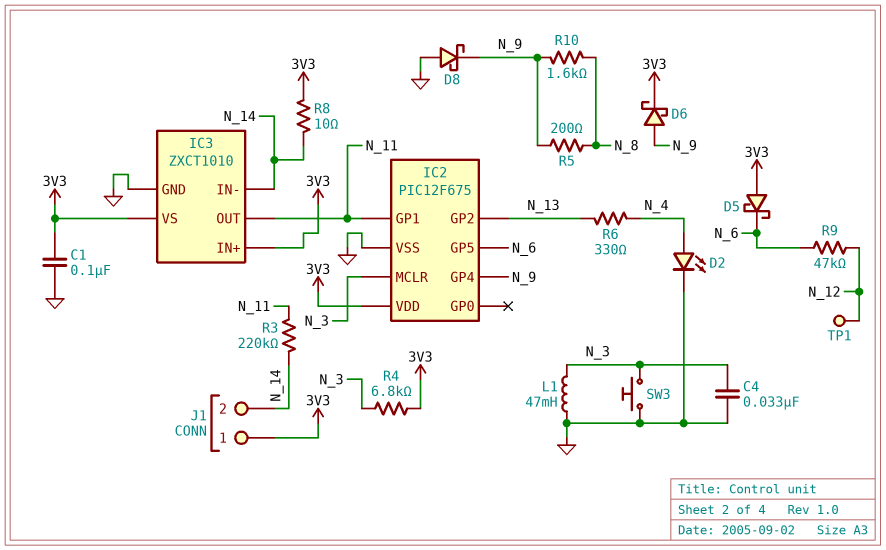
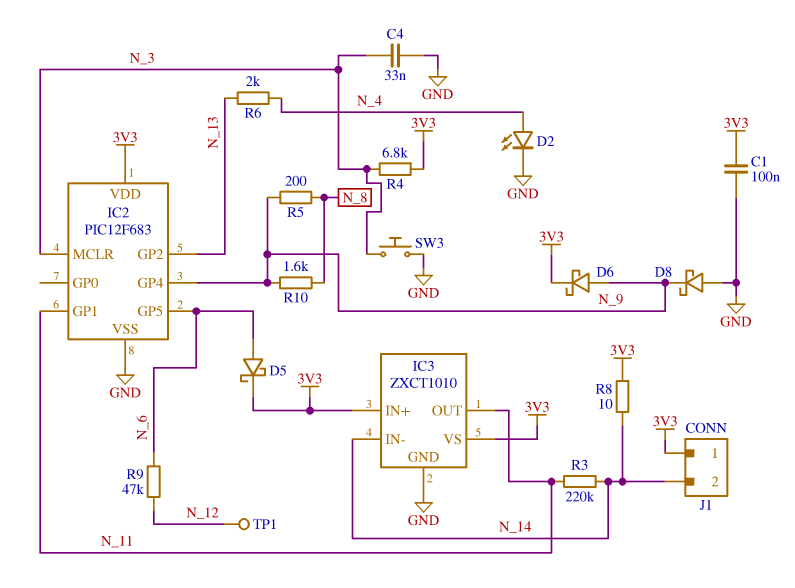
D5: schottky (A 3V3, K N_6) -> schottky (A N_6, K 3V3)
IC2: PIC12F675 -> PIC12F683
L1: 47mH (GND, N_3) -> none
R6: 330 (N_4, N_13) -> 2k (N_4, N_13)

